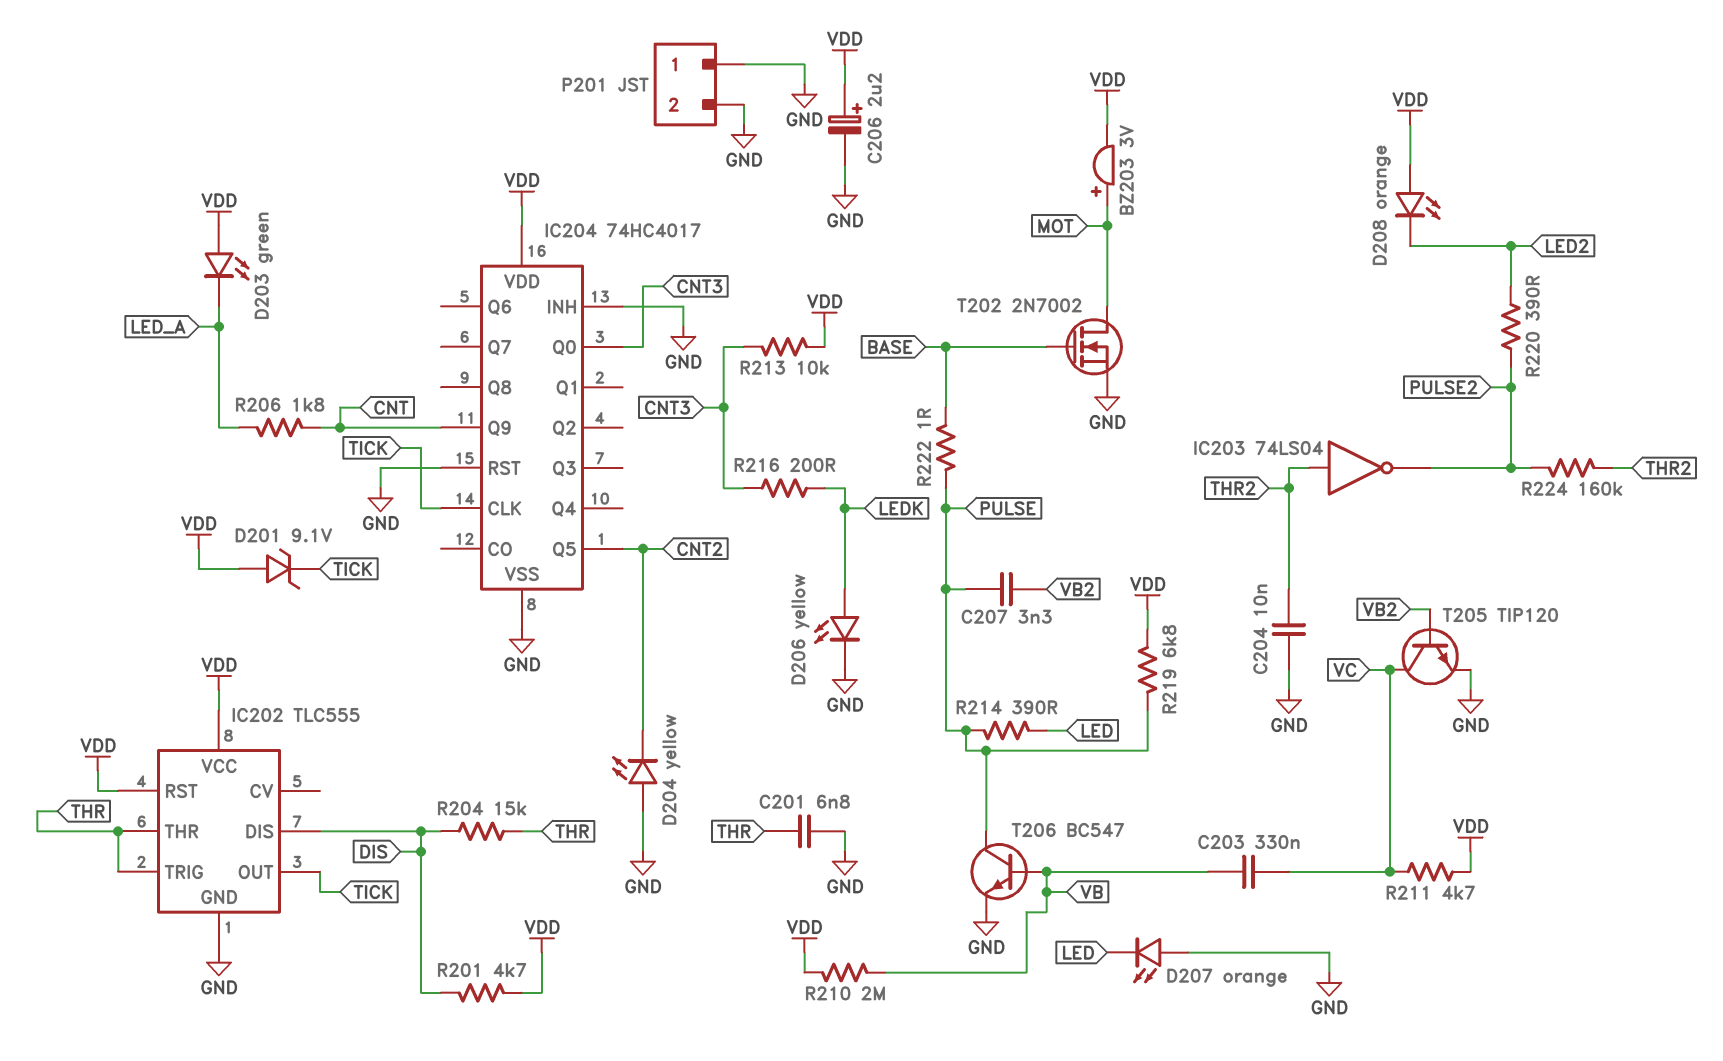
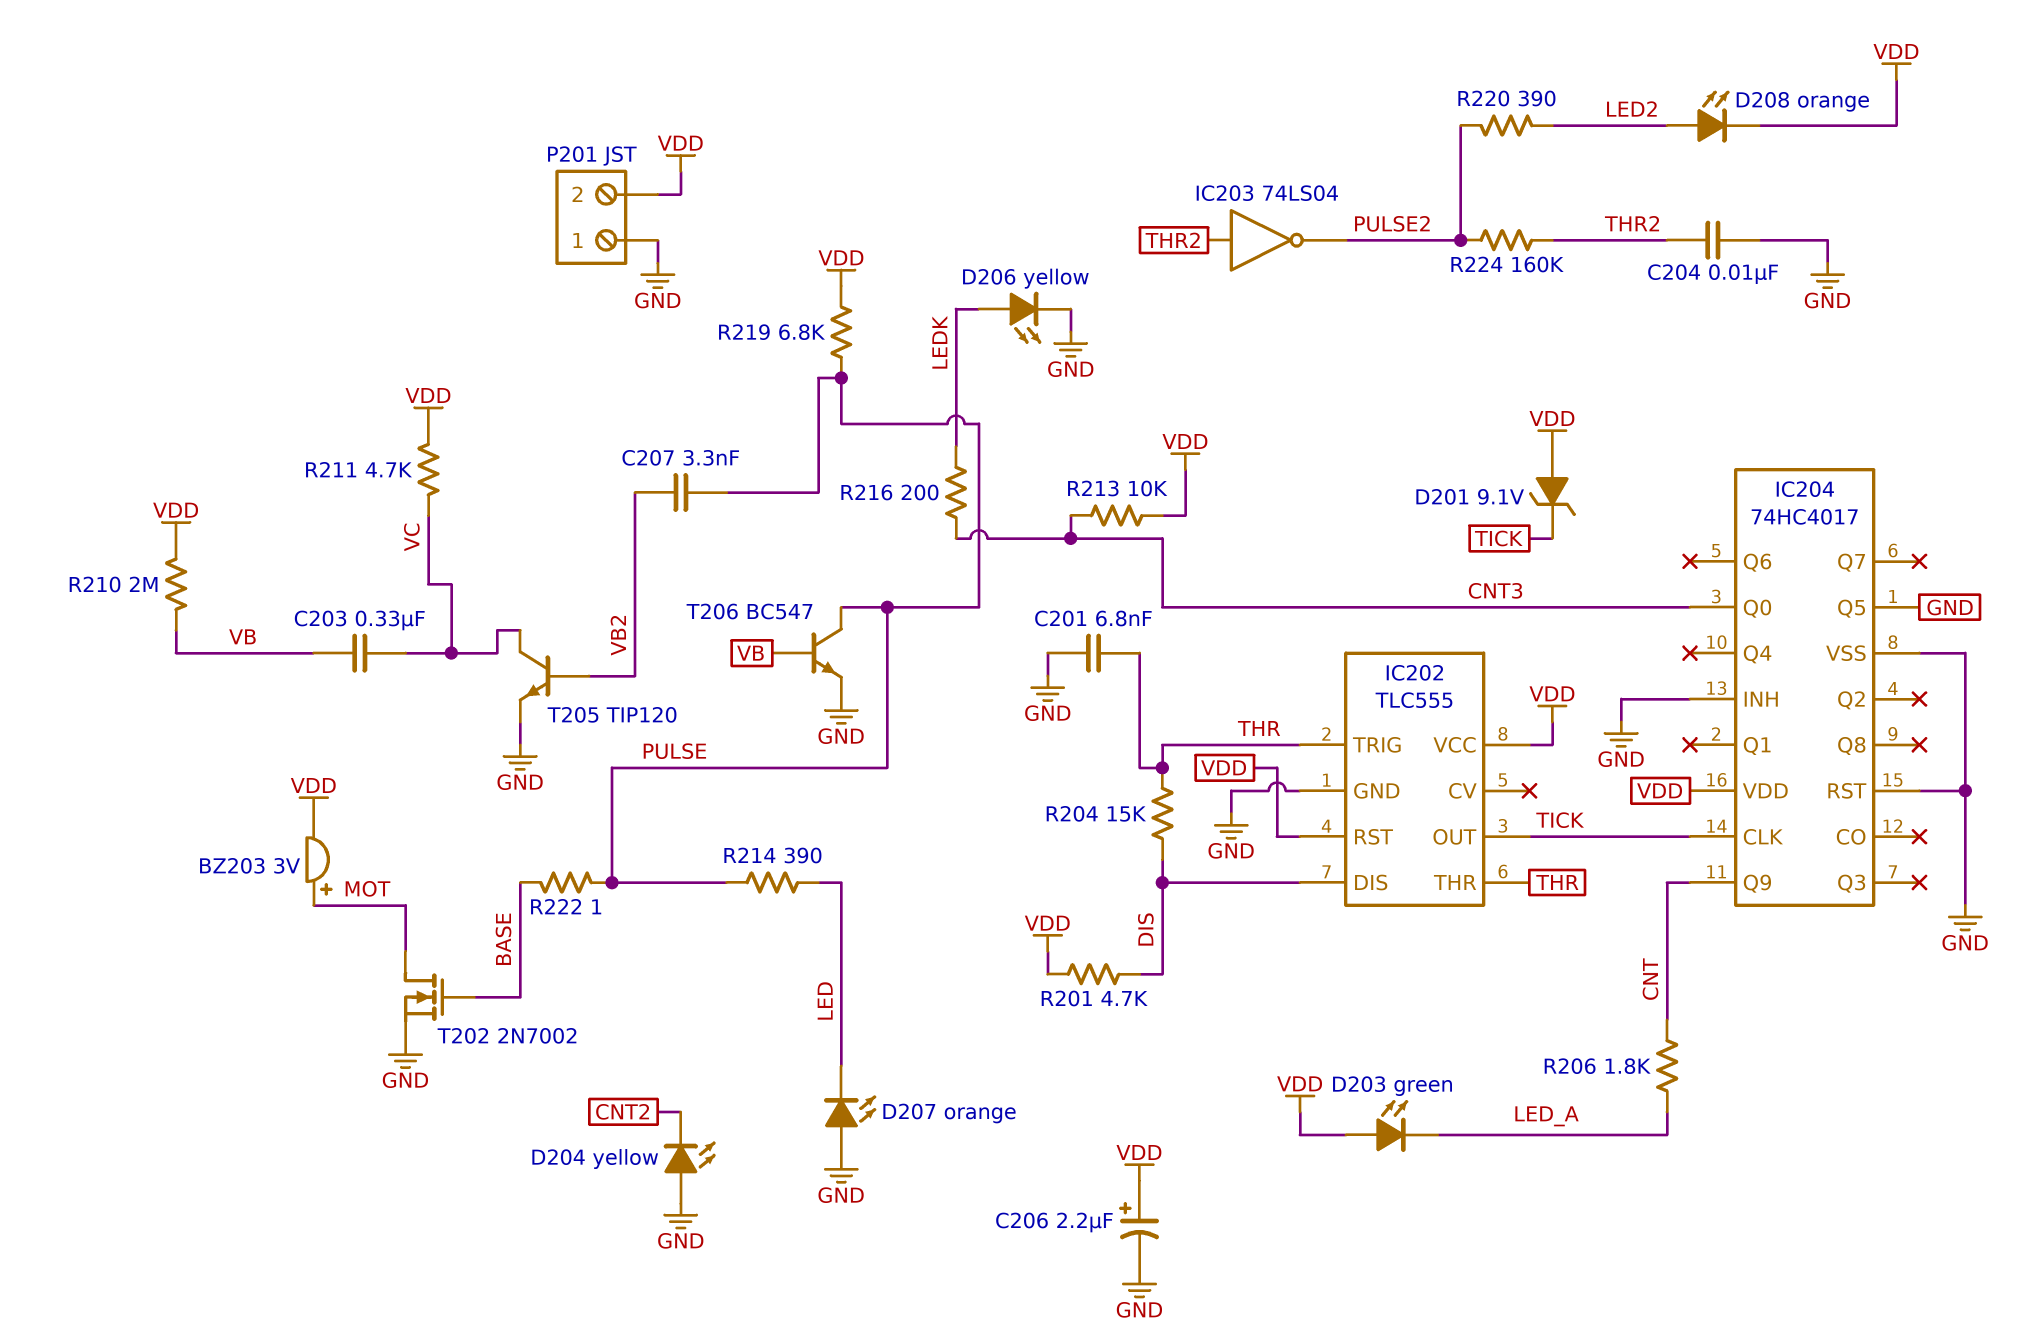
D208: LED orange (A VDD, K LED2) -> LED orange (A LED2, K VDD)
IC204 pin Q5: CNT2 -> GND
P201 pin 2: GND -> VDD

